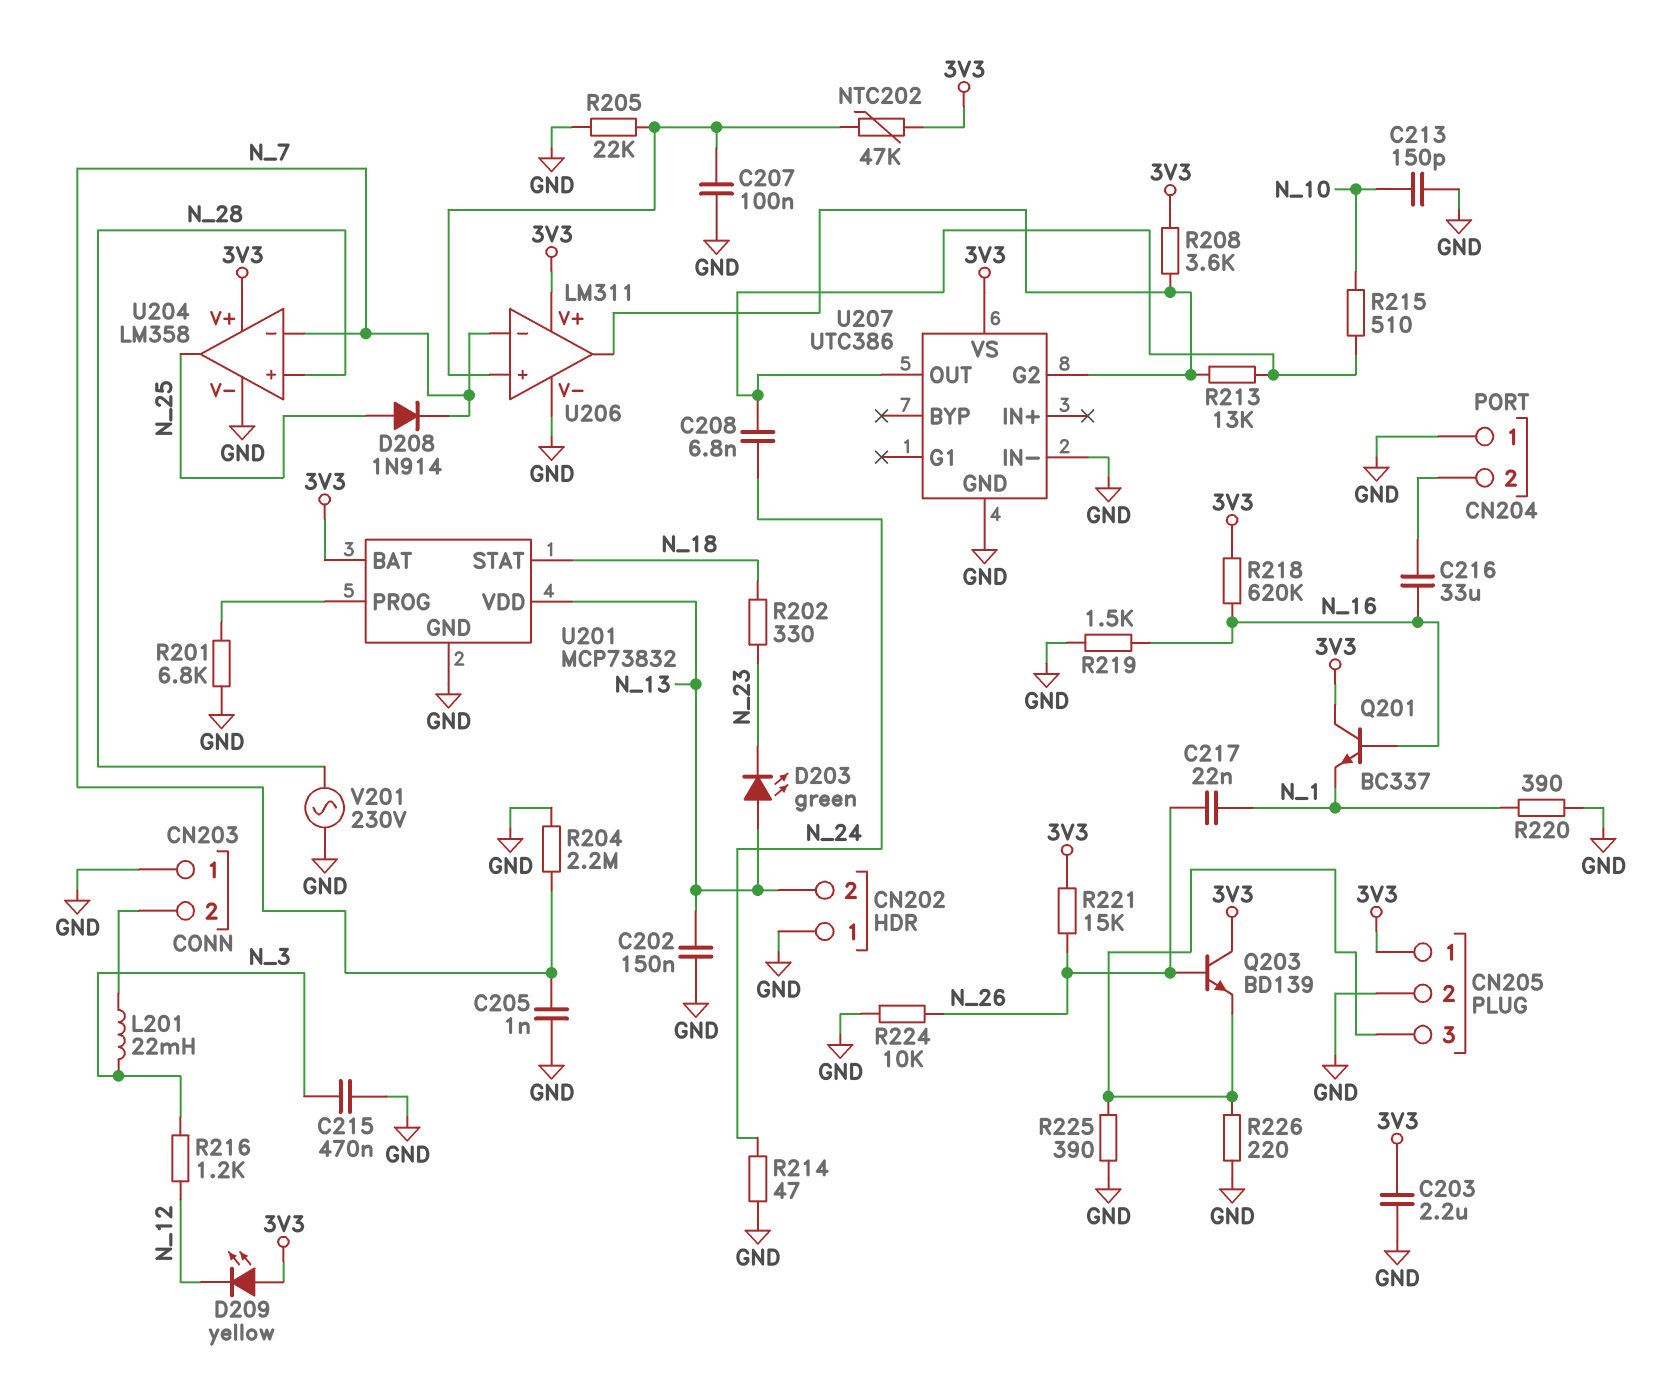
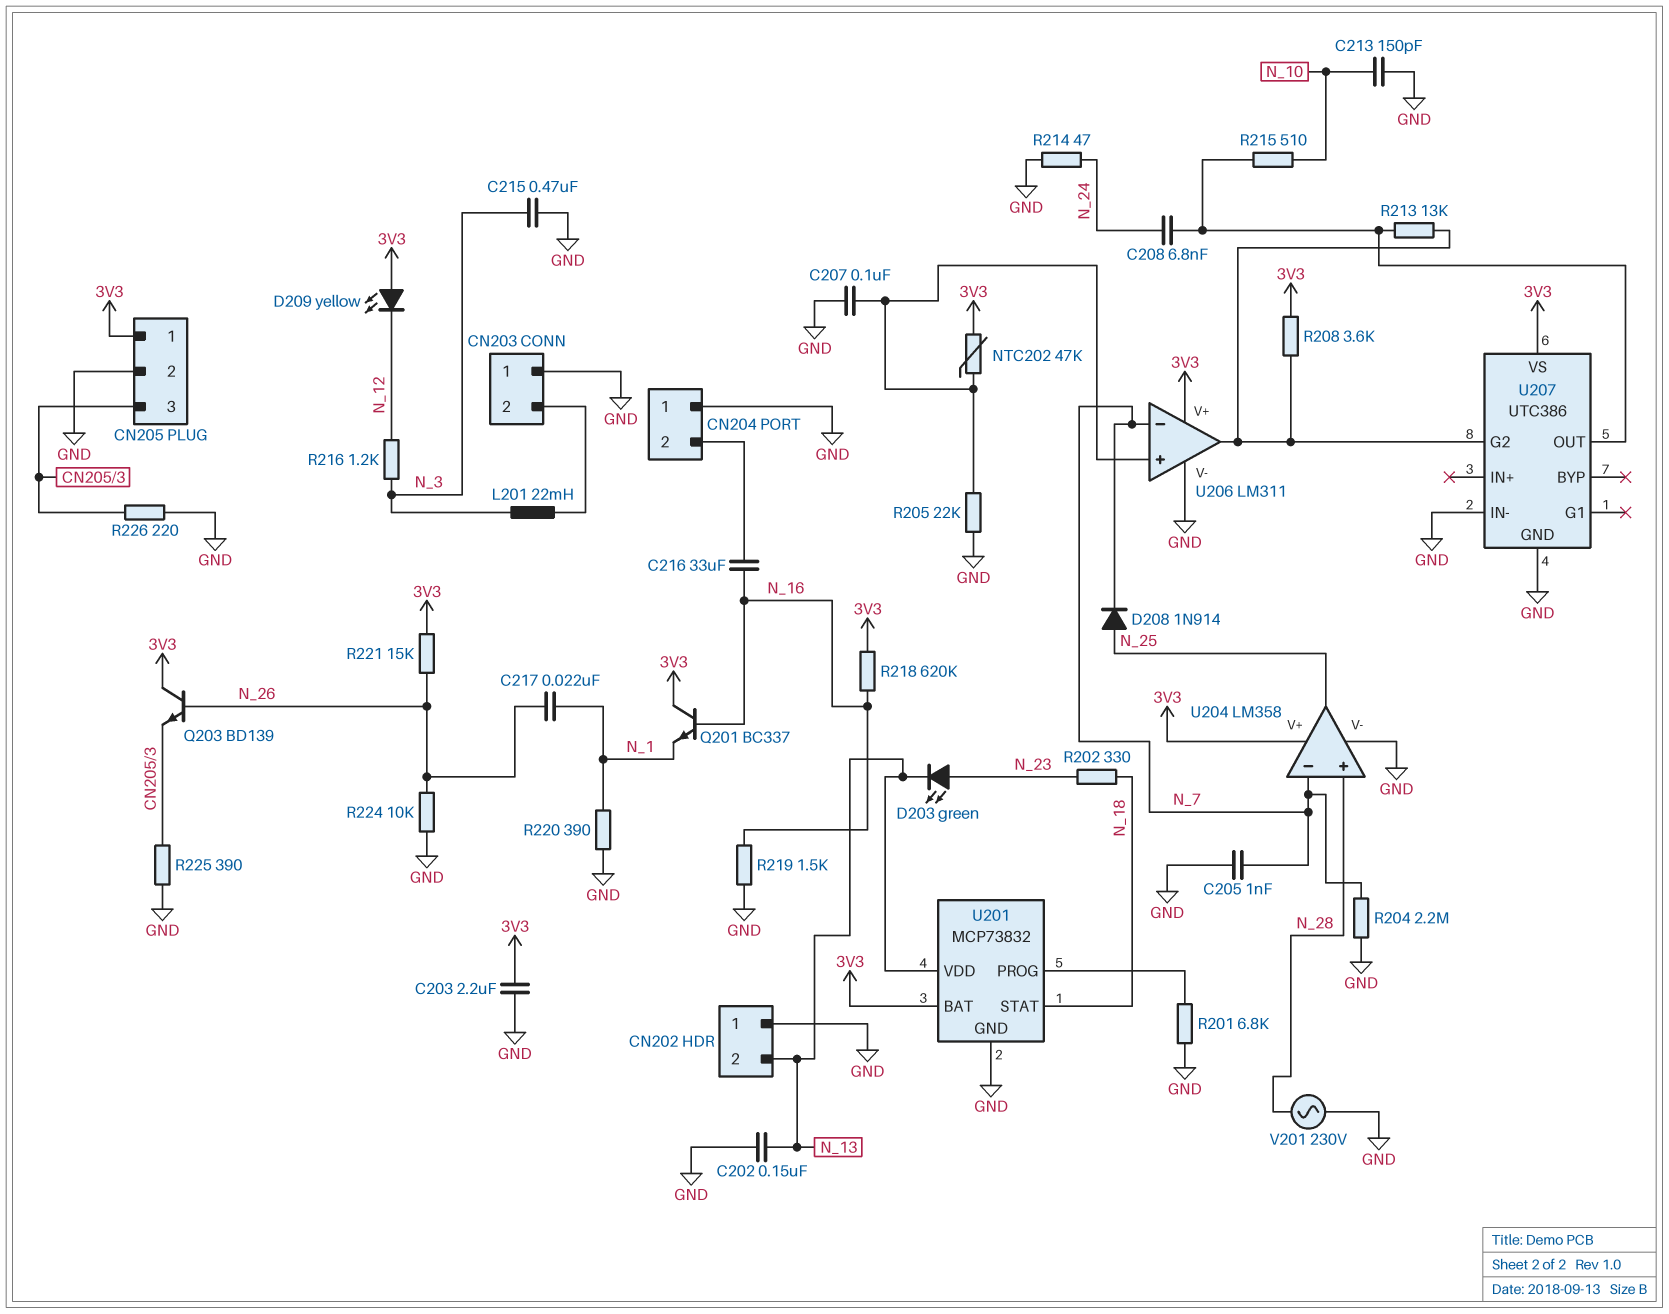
D203: LED green (A N_13, K N_23) -> LED green (A N_23, K N_13)

